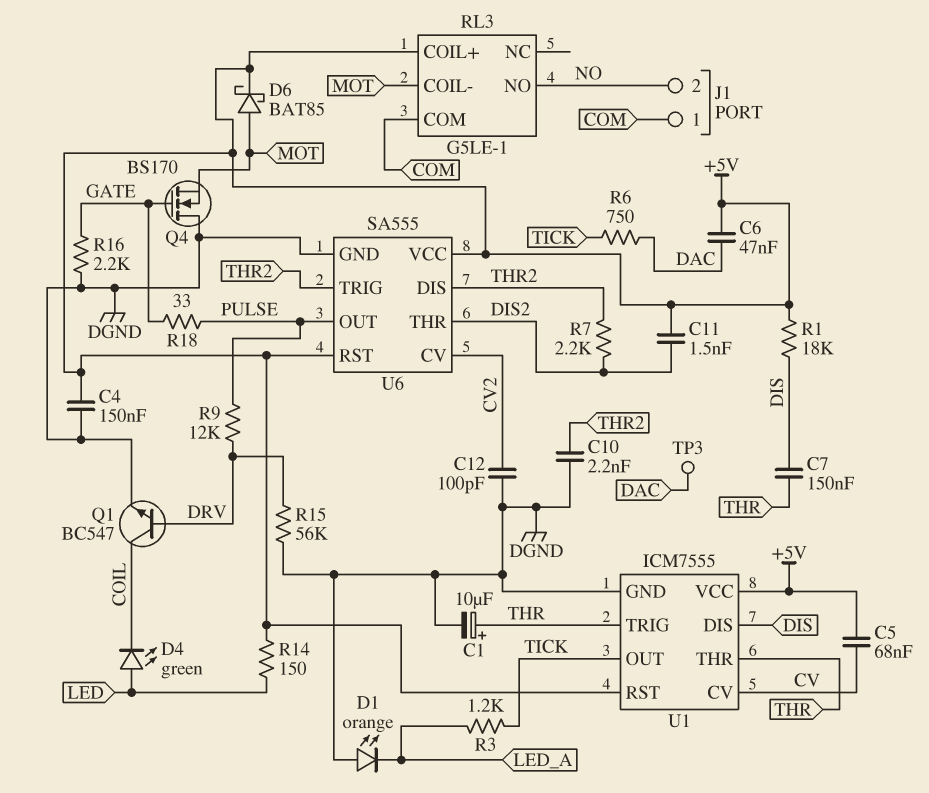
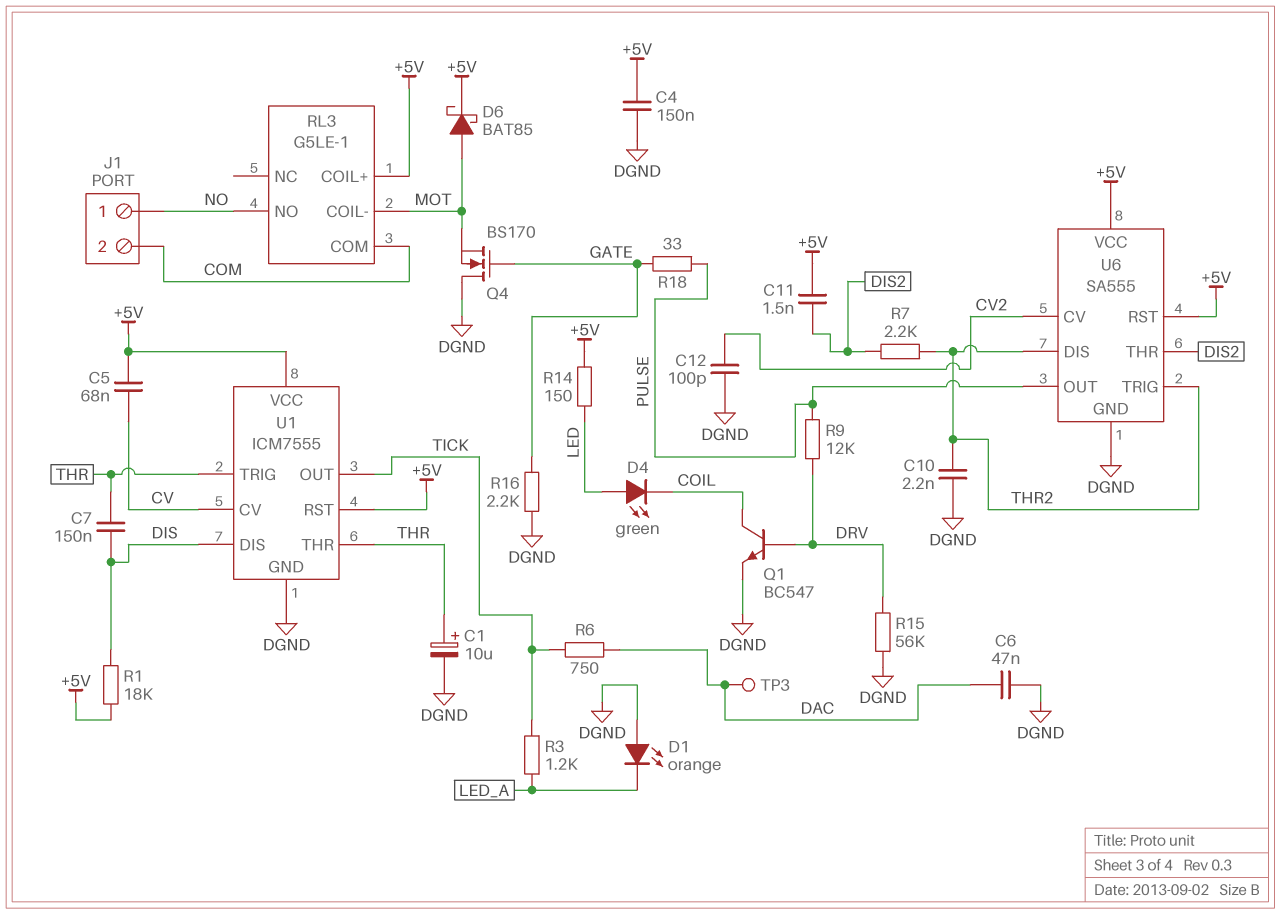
C6: 47nF (+5V, DAC) -> 47nF (DAC, DGND)
J1 pin 1: COM -> NO
J1 pin 2: NO -> COM

